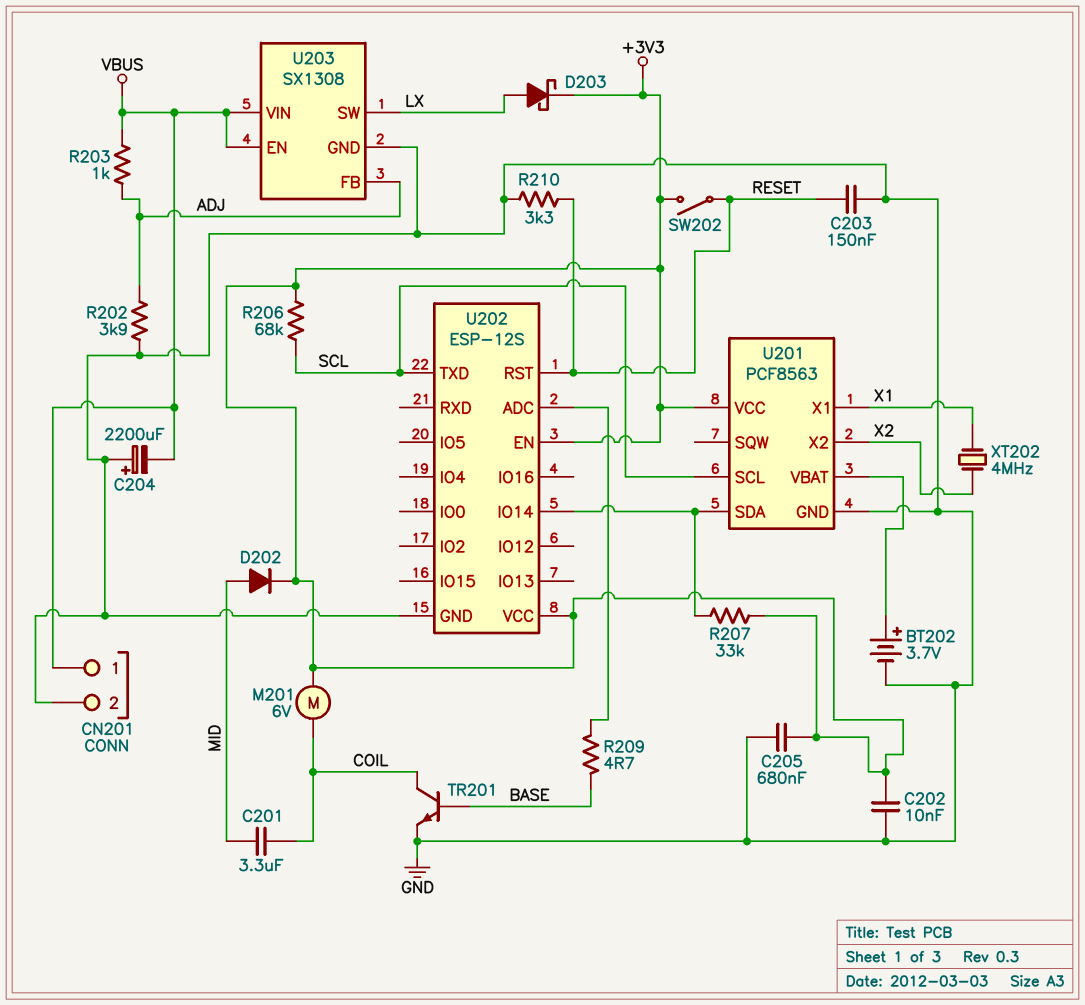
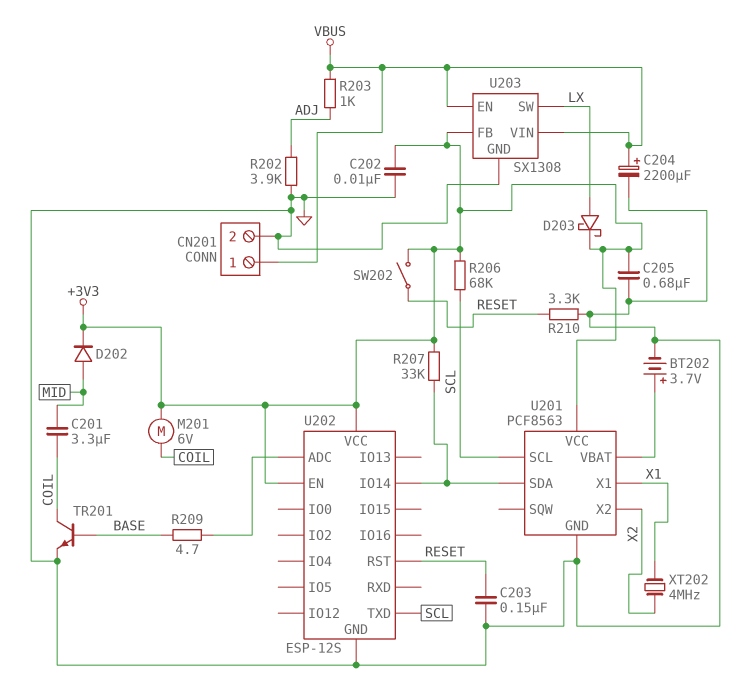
C204: 2200uF (plus GND, minus VBUS) -> 2200uF (plus VBUS, minus GND)
U203 pin FB: ADJ -> +3V3

